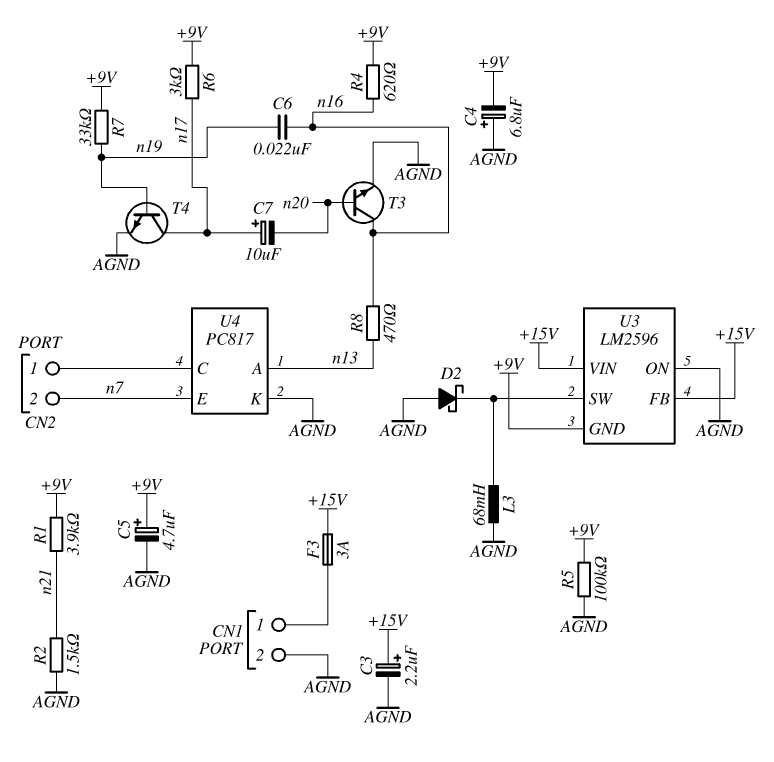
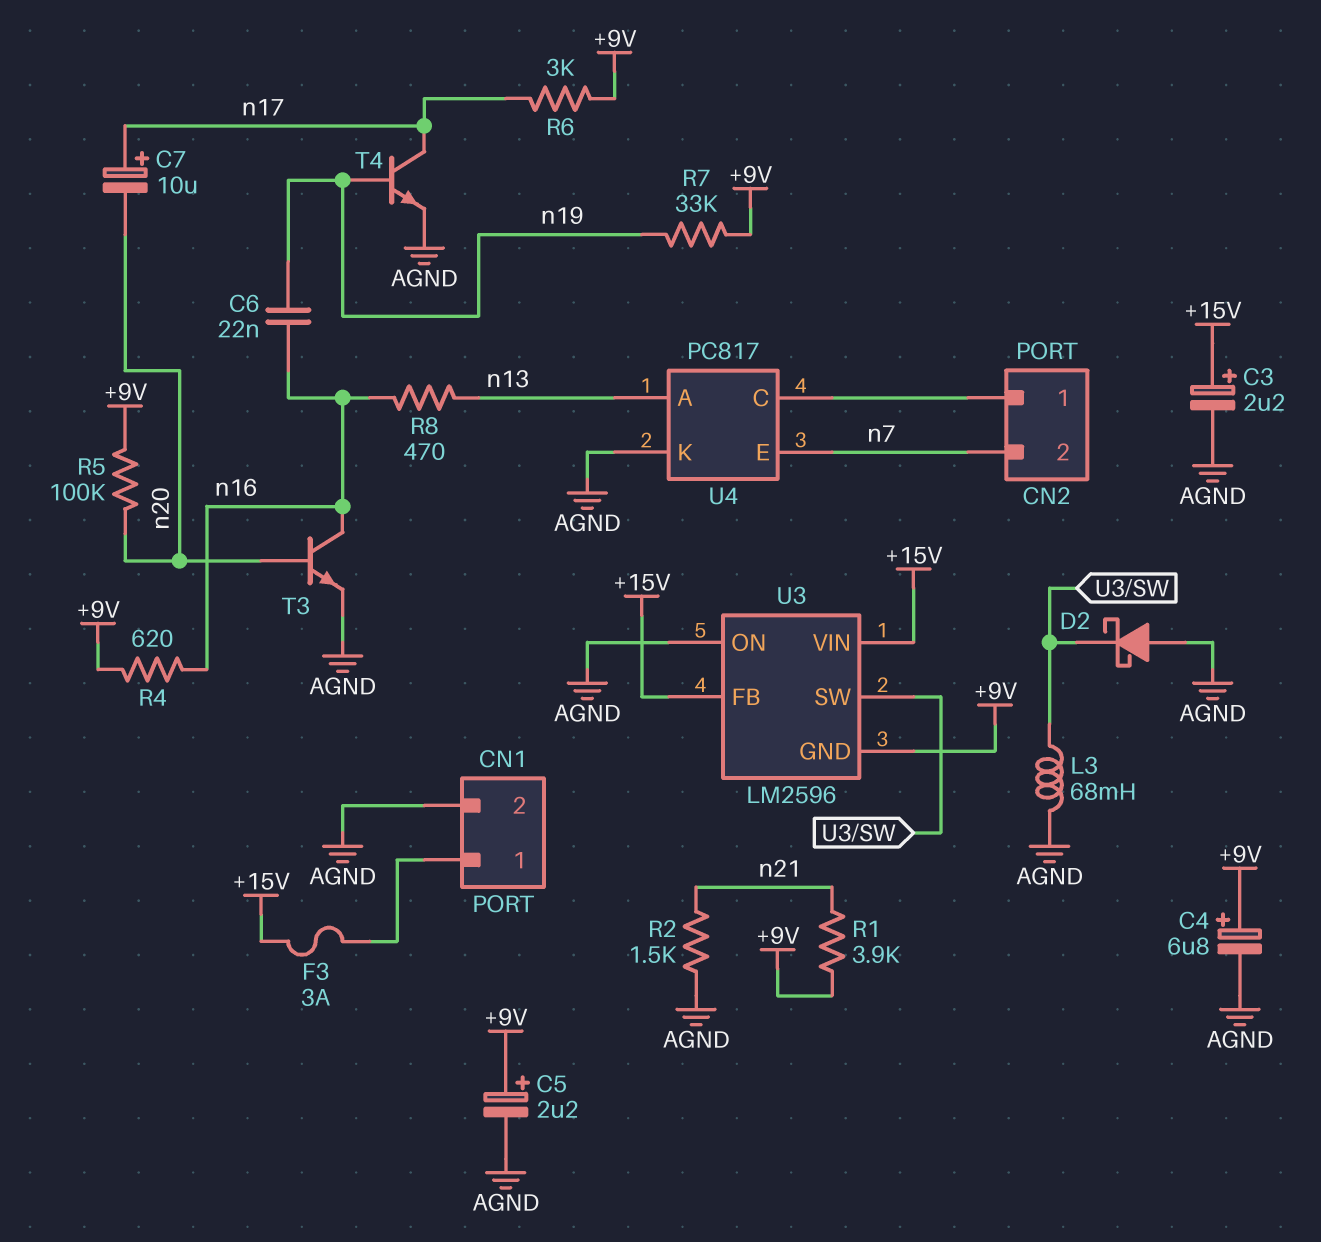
C4: 6.8uF (plus AGND, minus +9V) -> 6.8uF (plus +9V, minus AGND)
C5: 4.7uF (plus +9V, minus AGND) -> 2.2uF (plus +9V, minus AGND)
R5: 100k (+9V, AGND) -> 100k (+9V, n20)

